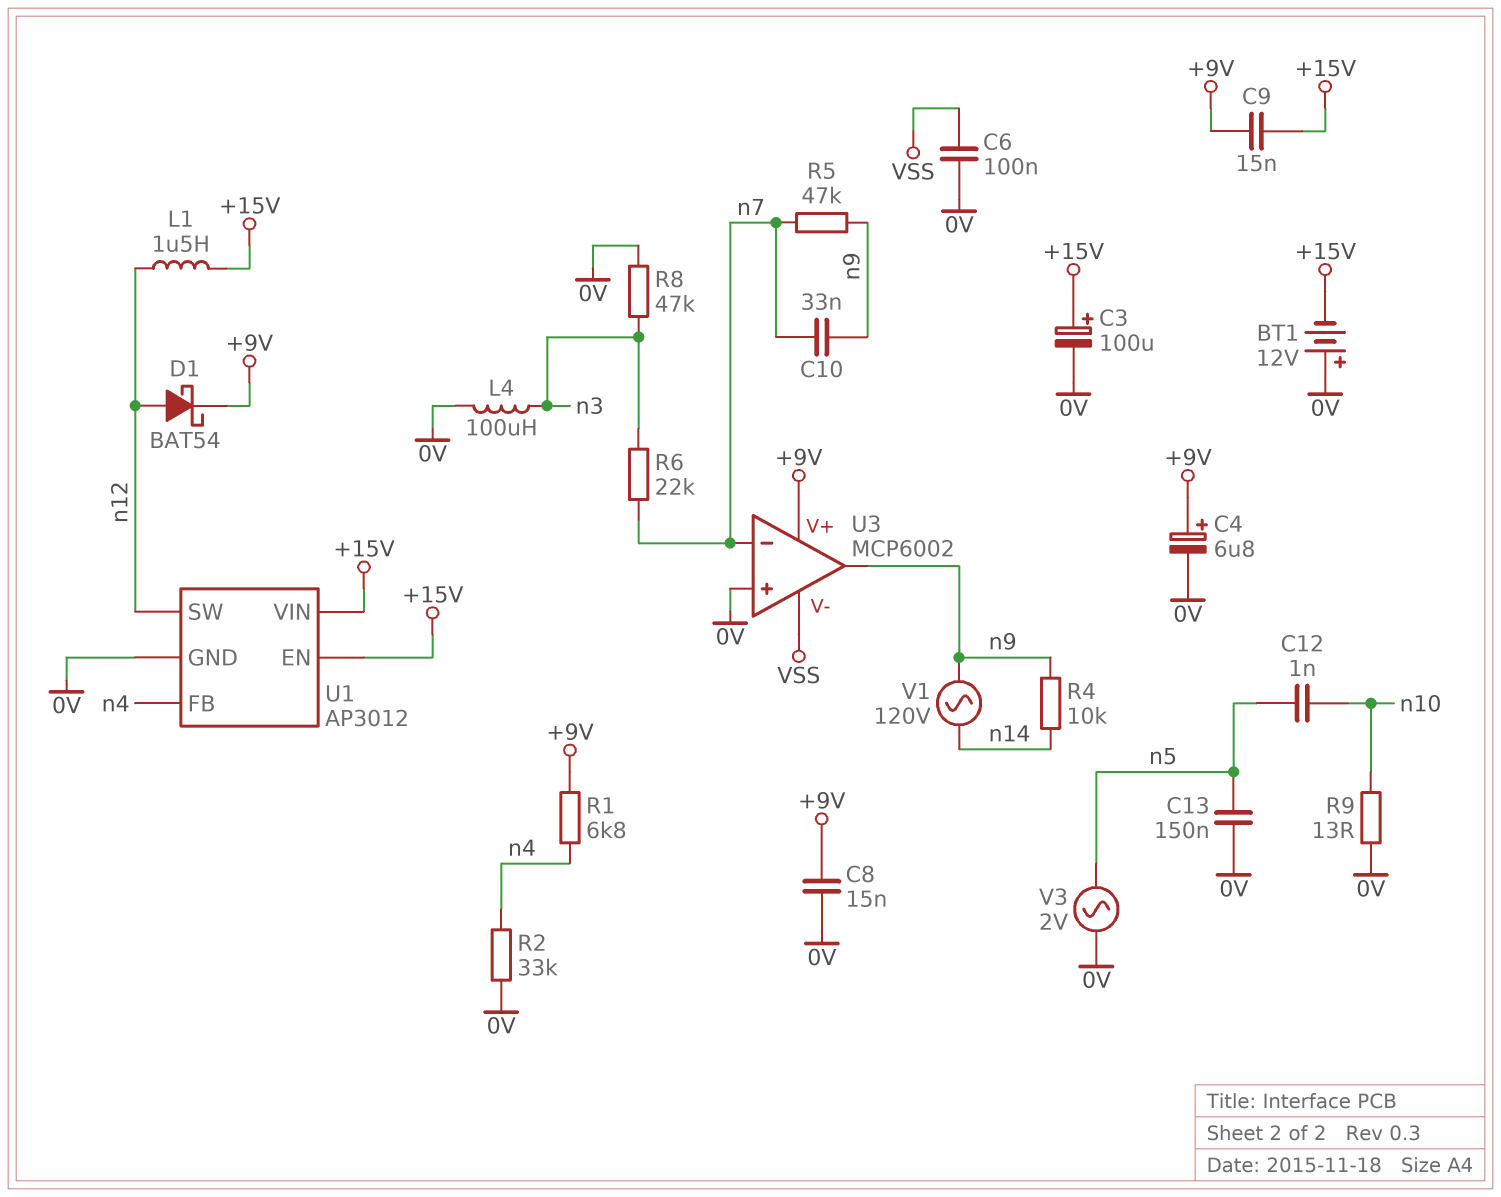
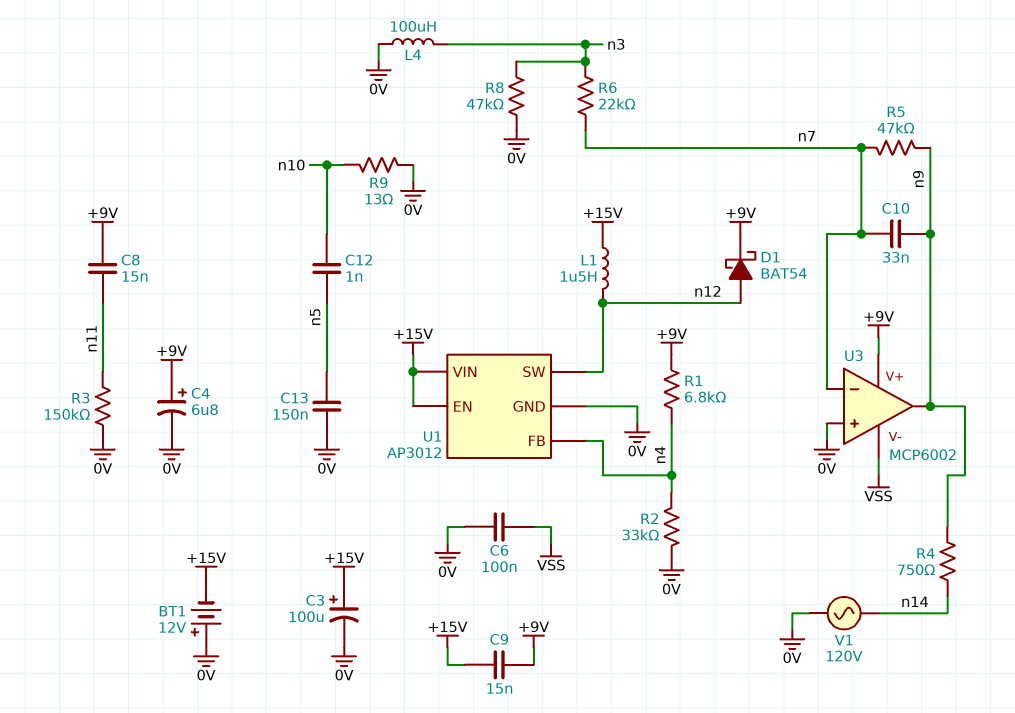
C8: 15nF (+9V, 0V) -> 15nF (+9V, n11)
R3: none -> 150k (0V, n11)
R4: 10k (n9, n14) -> 750 (n9, n14)
V1: AC 120V (n9, n14) -> AC 120V (0V, n14)
V3: AC 2V (0V, n5) -> none

